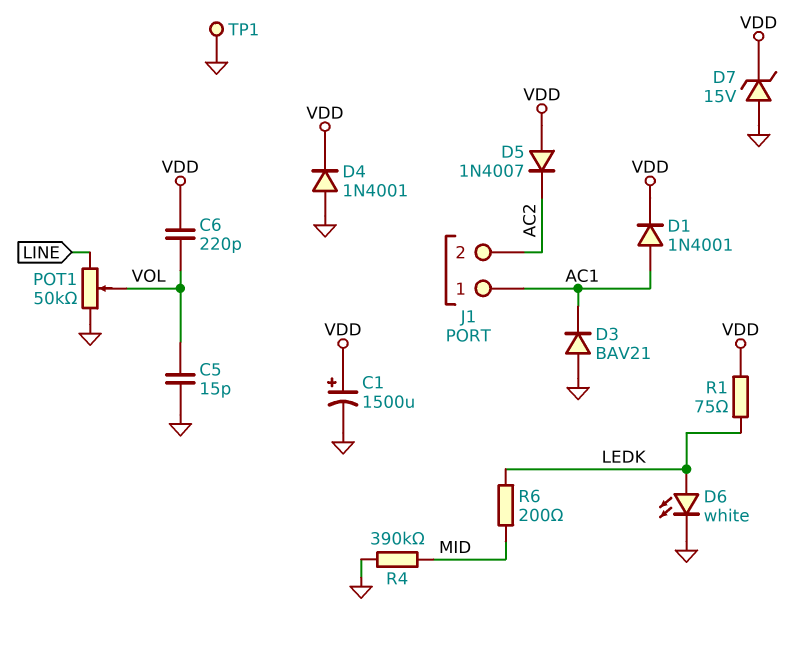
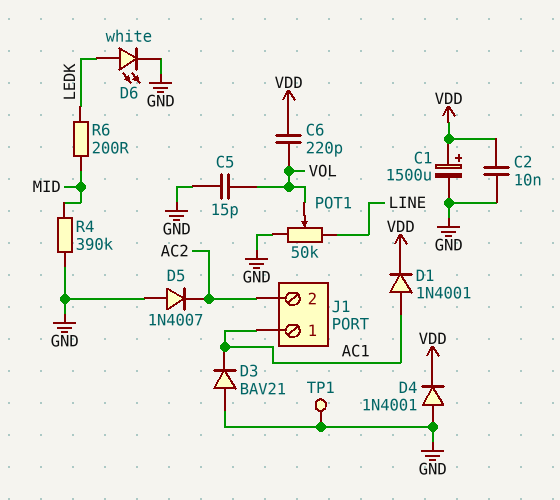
C2: none -> 10nF (GND, VDD)
D5: diode 1N4007 (A VDD, K AC2) -> diode 1N4007 (A GND, K AC2)
D7: zener 15V (A GND, K VDD) -> none
R1: 75 (LEDK, VDD) -> none

